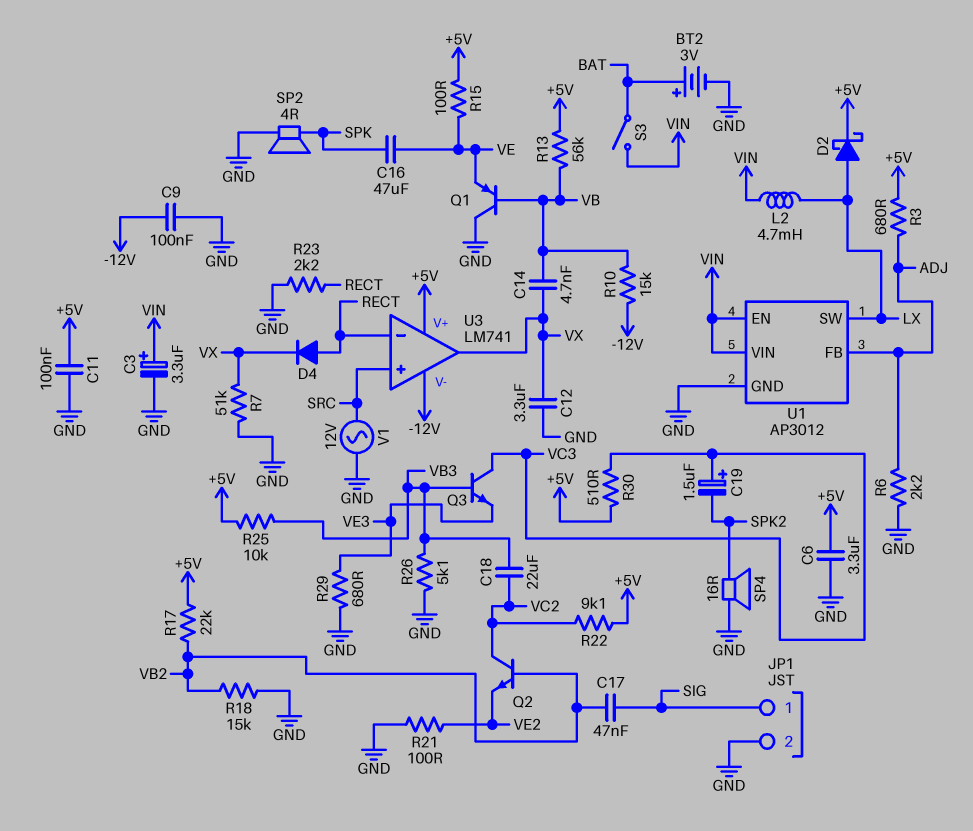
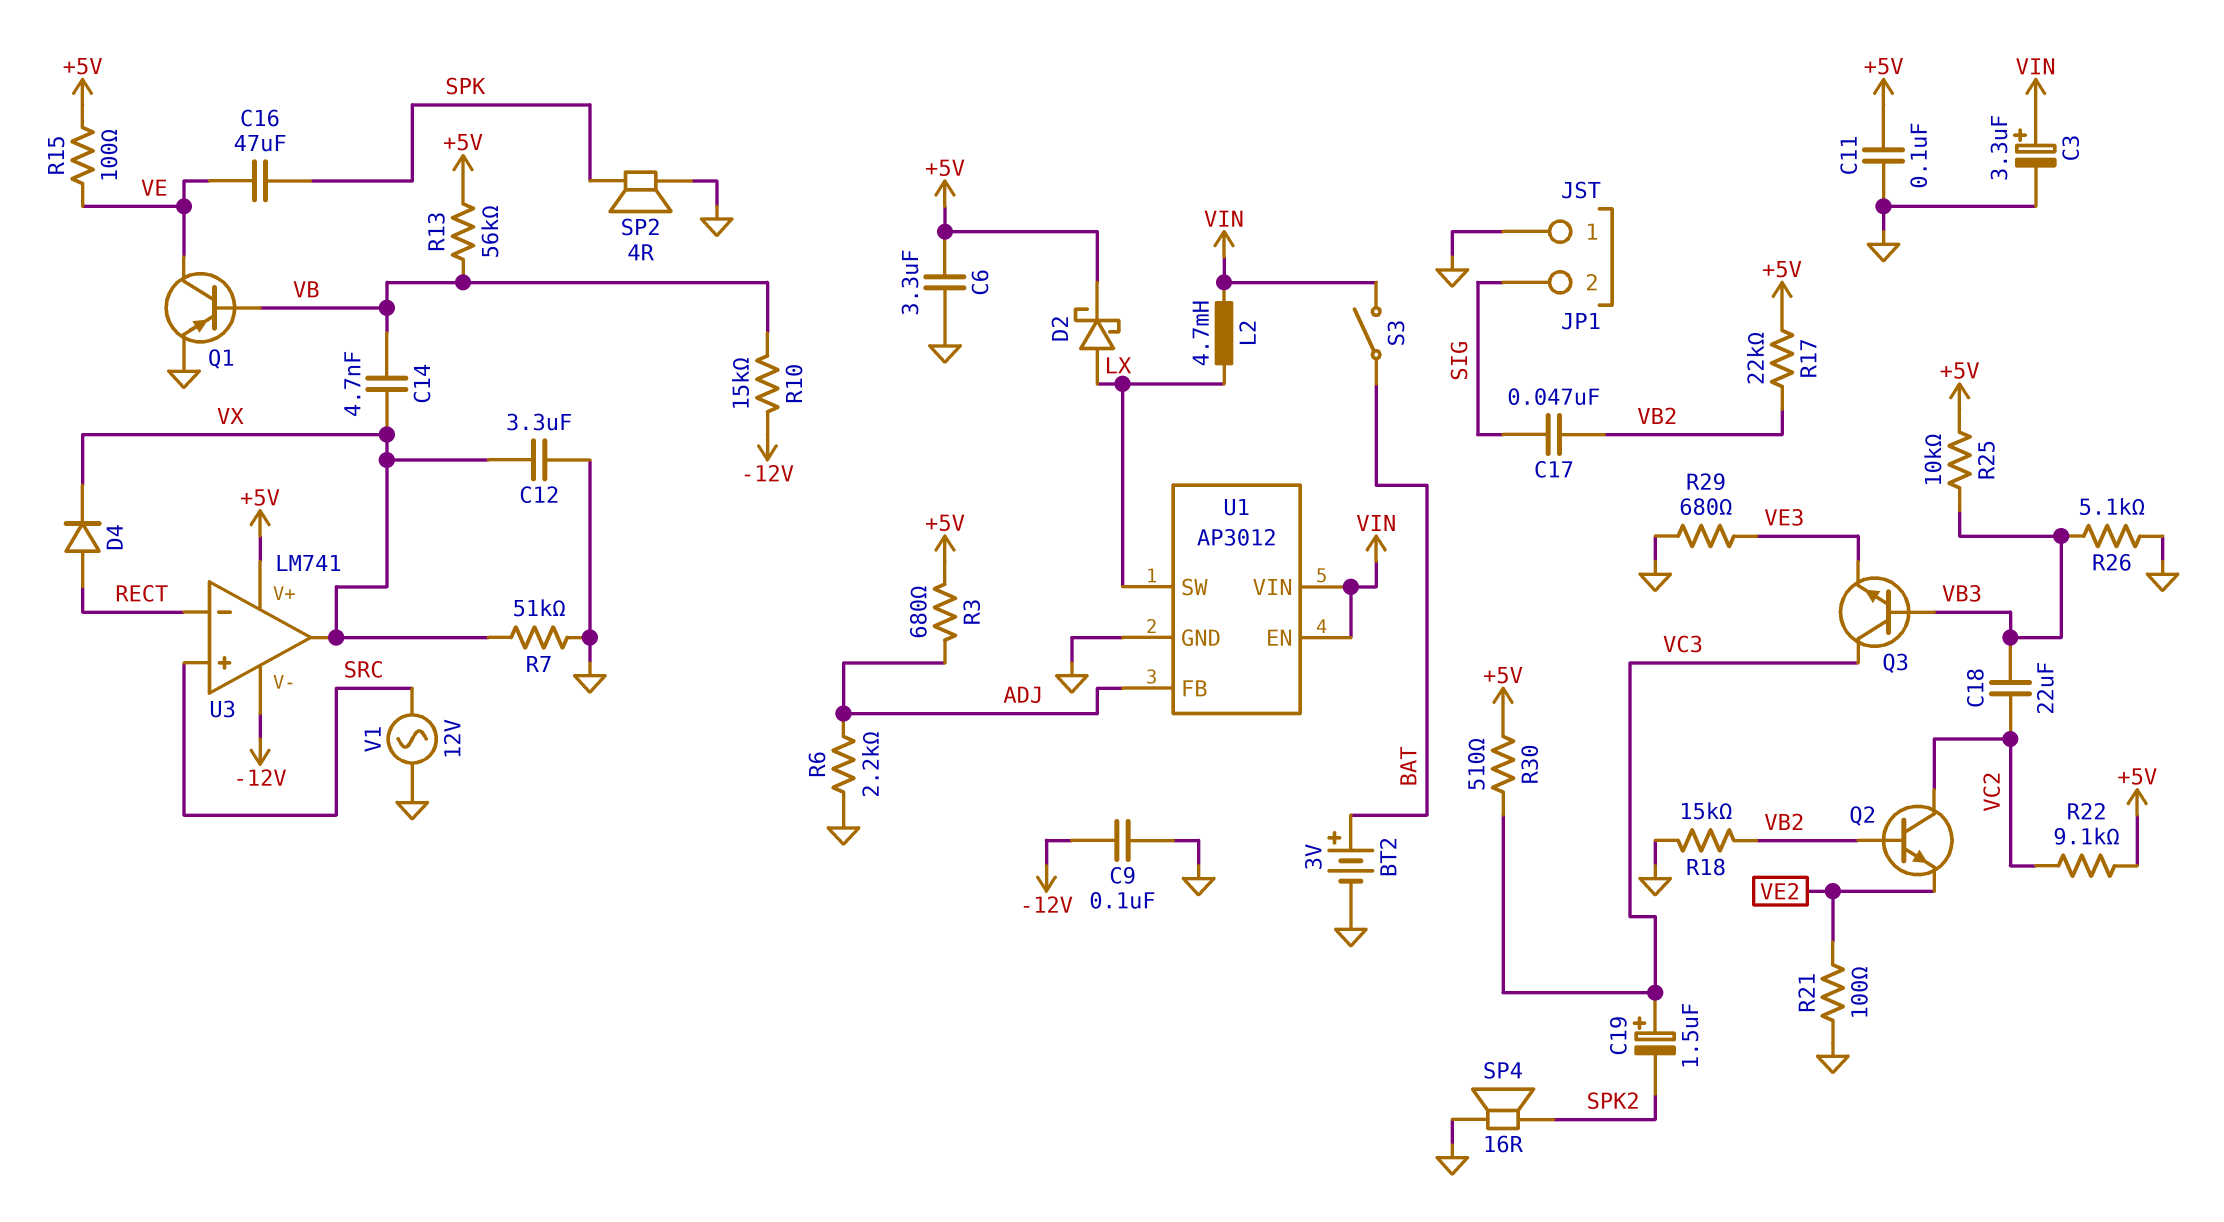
JP1 pin 1: SIG -> GND
JP1 pin 2: GND -> SIG
Q1: PNP (B VB, C GND, E VE) -> PNP (B VB, C VE, E GND)
R23: 2.2k (GND, RECT) -> none

